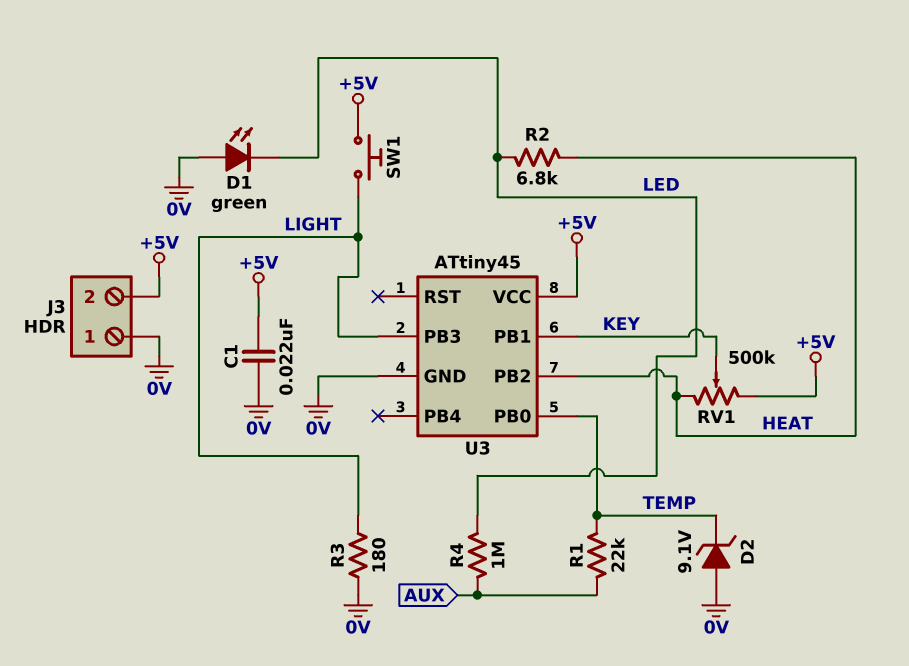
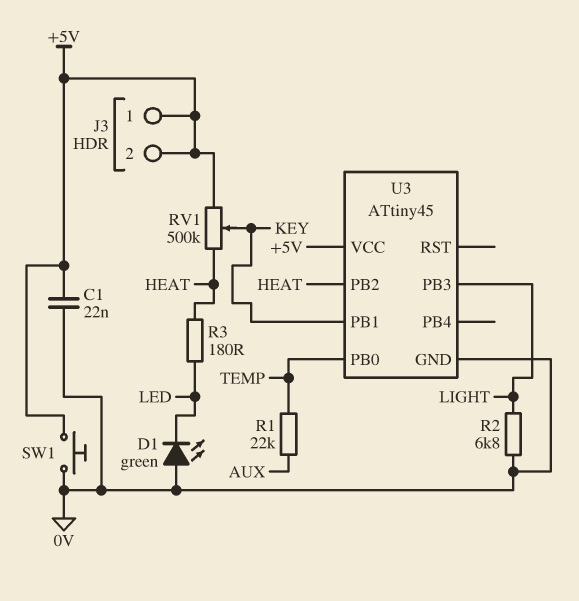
D2: zener 9.1V (A 0V, K TEMP) -> none
J3 pin 1: 0V -> +5V
R2: 6.8k (HEAT, LED) -> 6.8k (0V, LIGHT)
R3: 180 (0V, LIGHT) -> 180 (HEAT, LED)
R4: 1M (AUX, LED) -> none
SW1: button (+5V, LIGHT) -> button (+5V, 0V)

